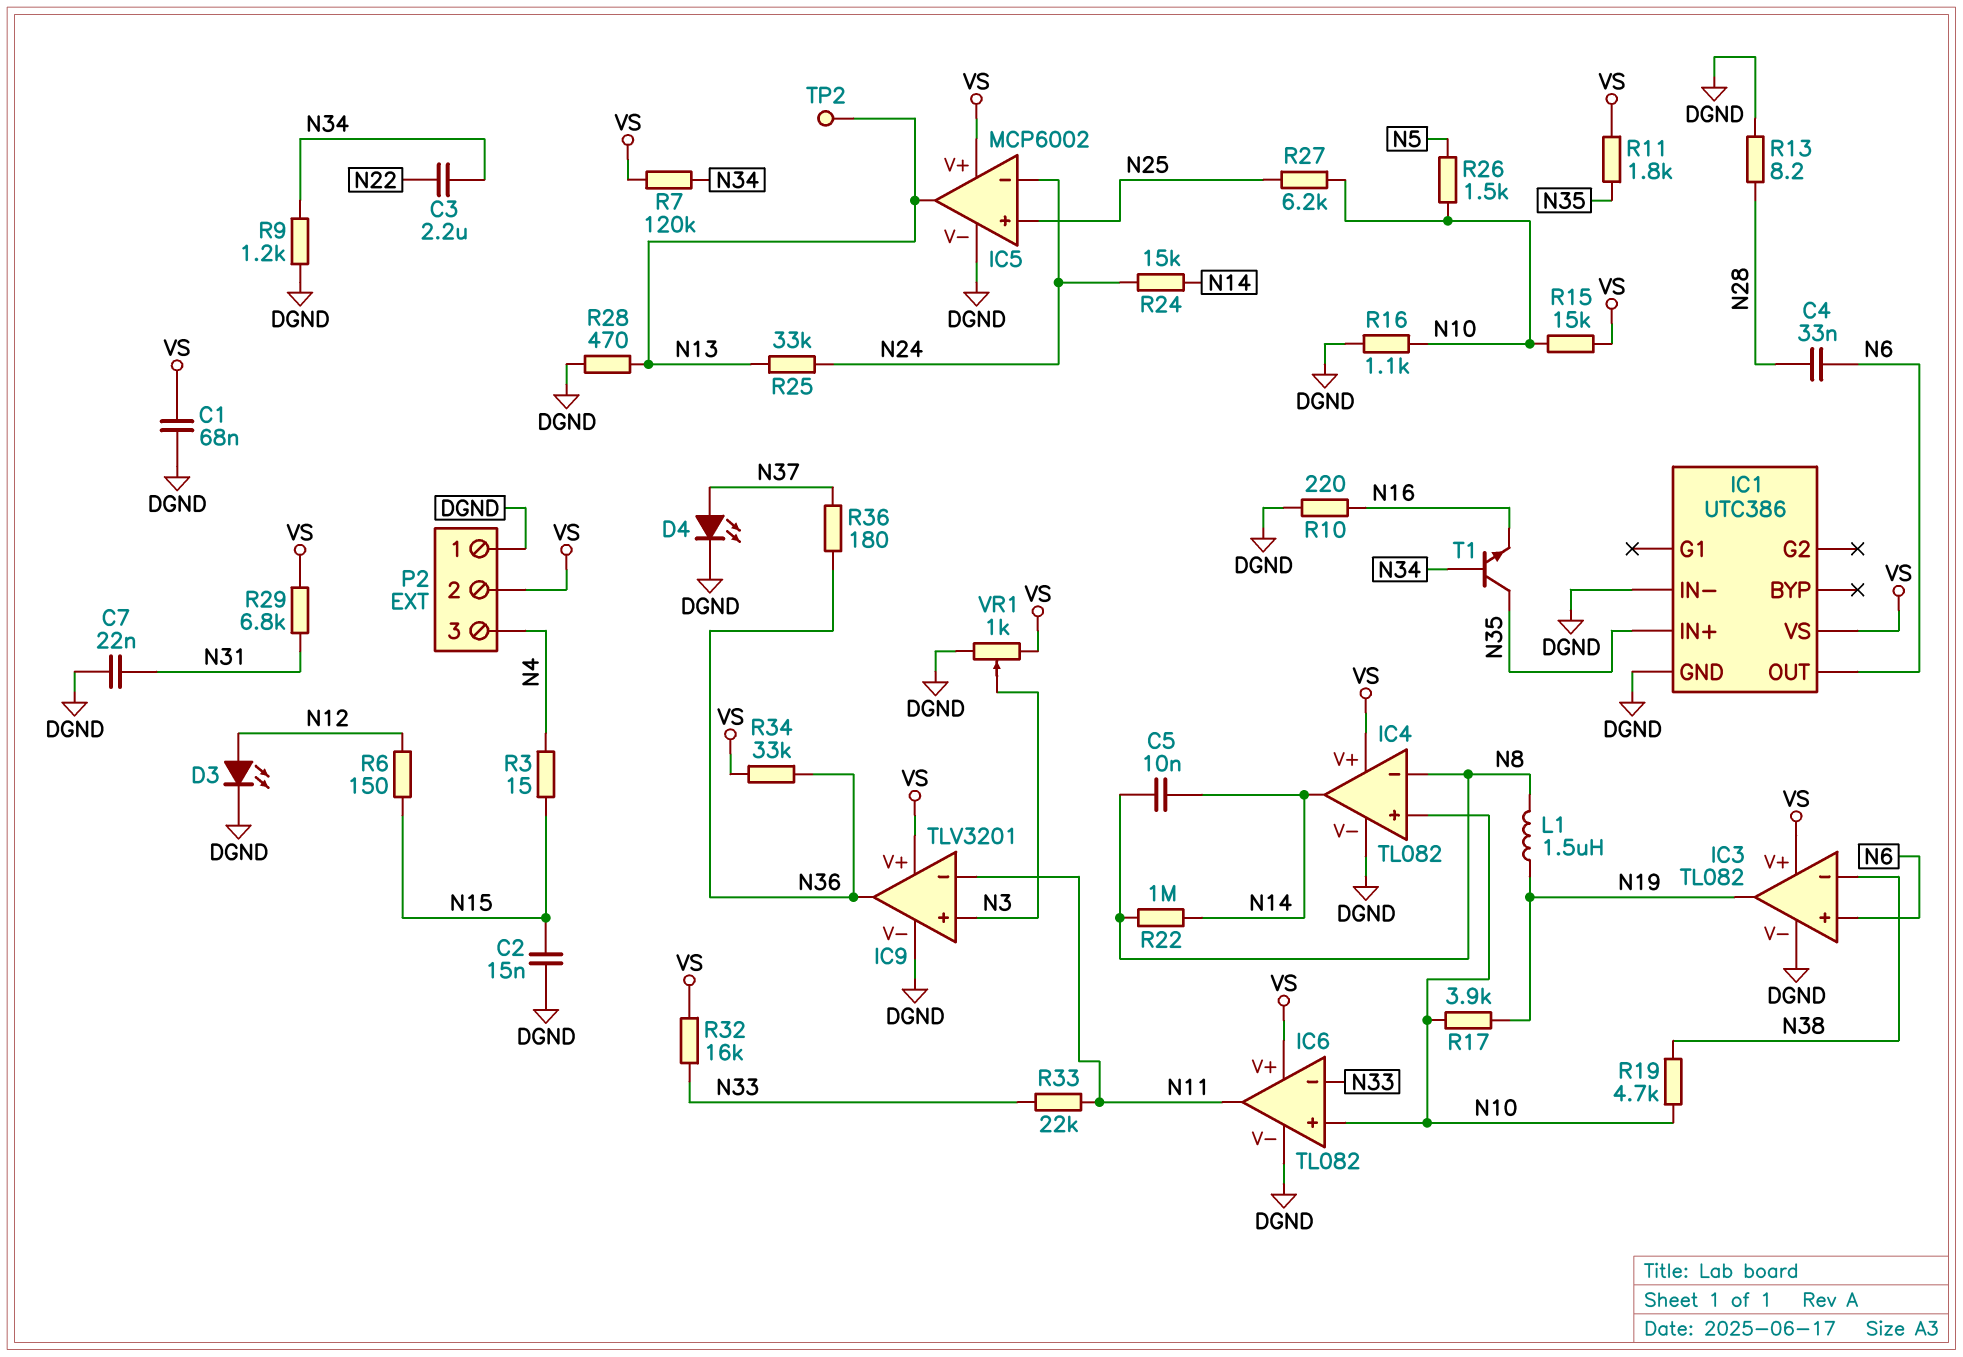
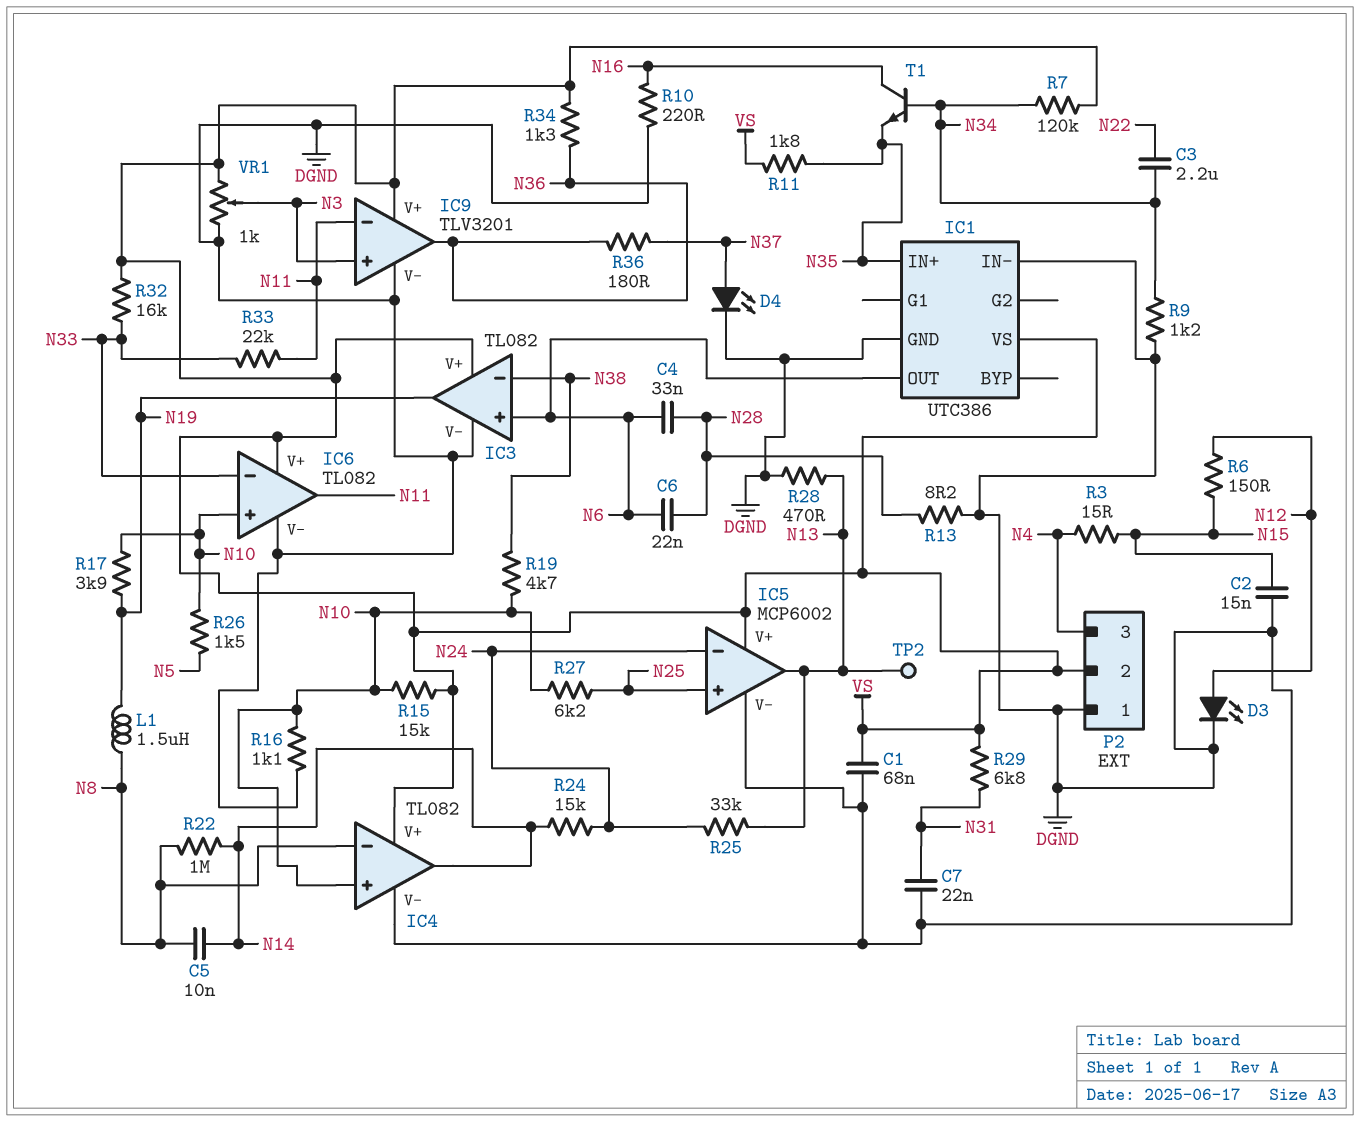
C6: none -> 22nF (N6, N28)
R34: 33k (N36, VS) -> 1.3k (N36, VS)
T1: NPN (B N34, C N35, E N16) -> NPN (B N34, C N16, E N35)

